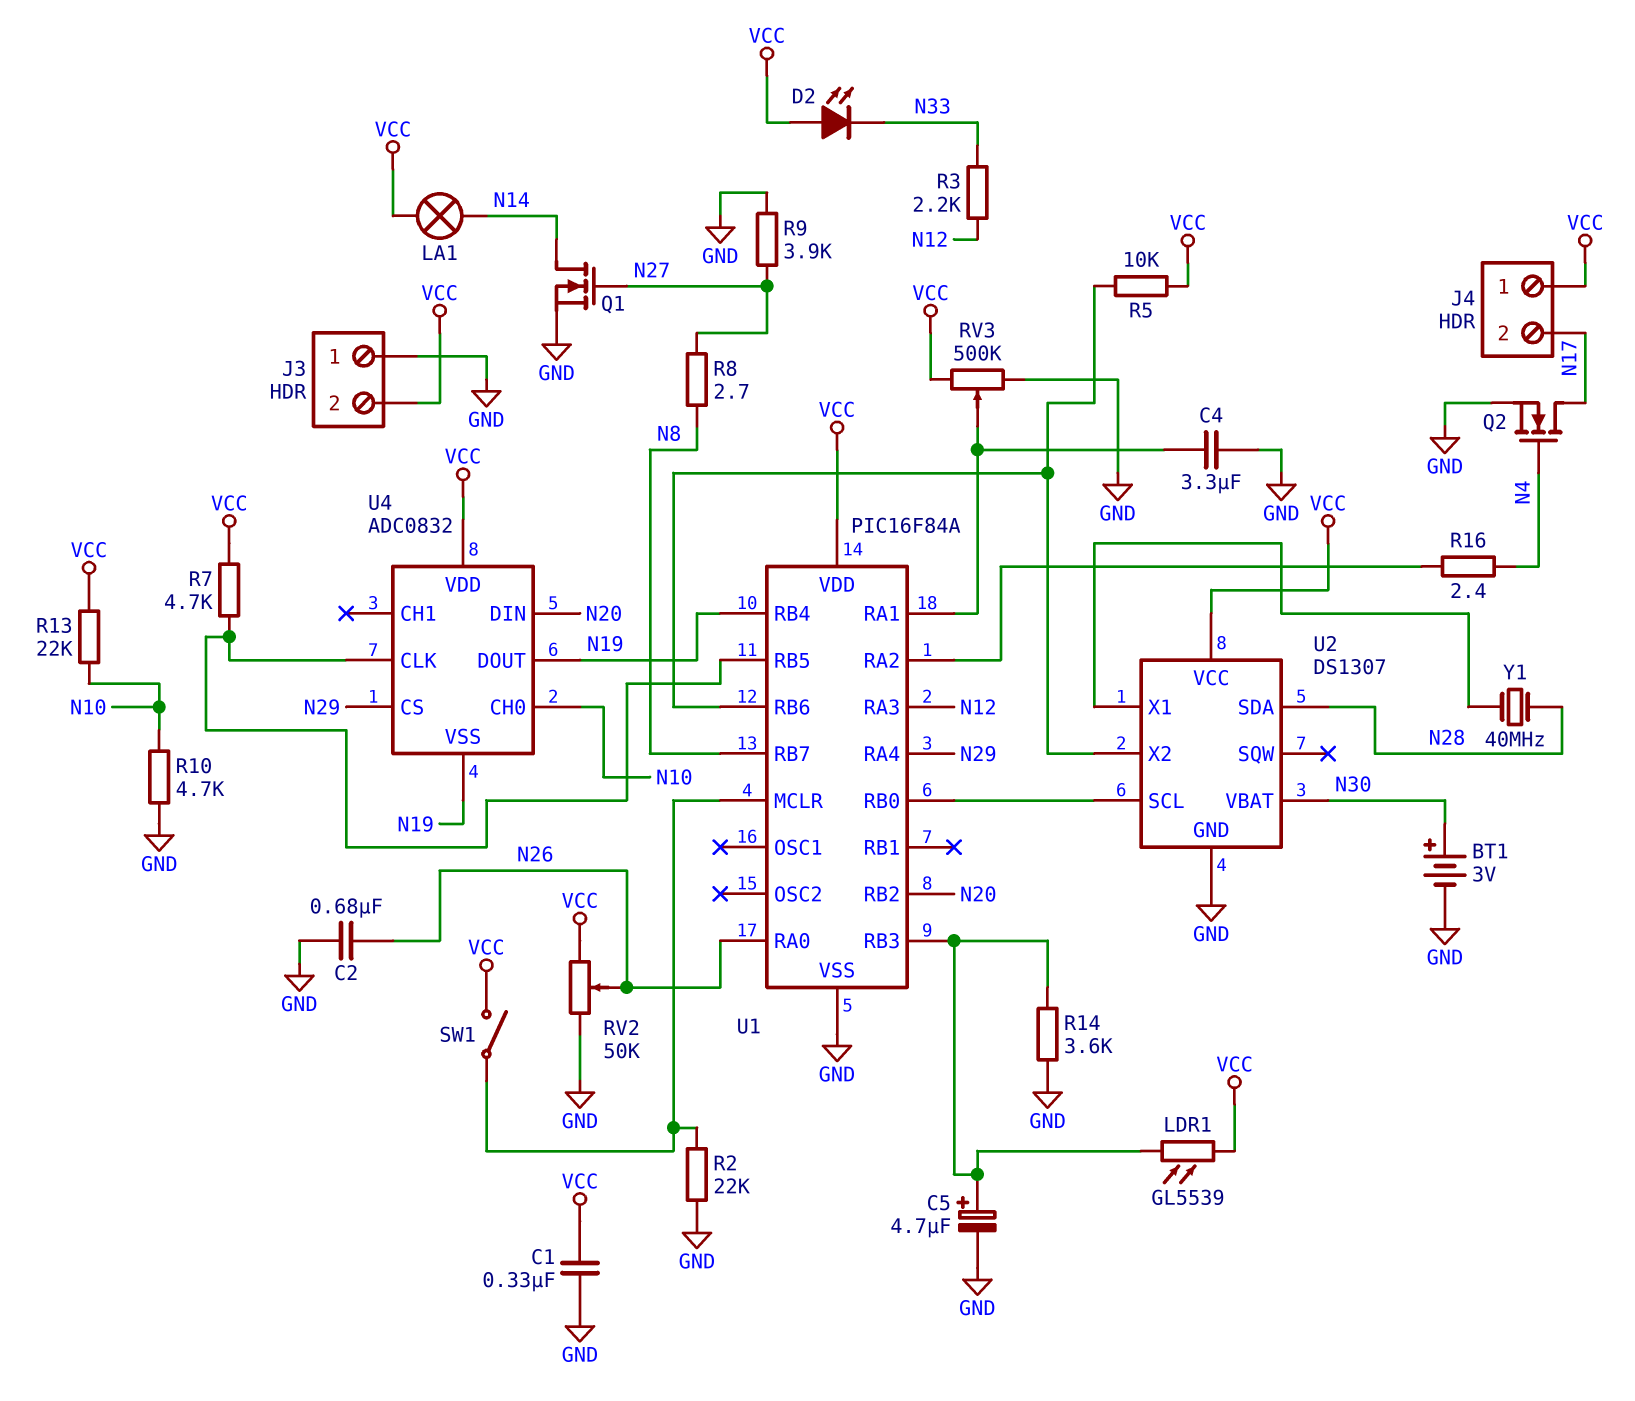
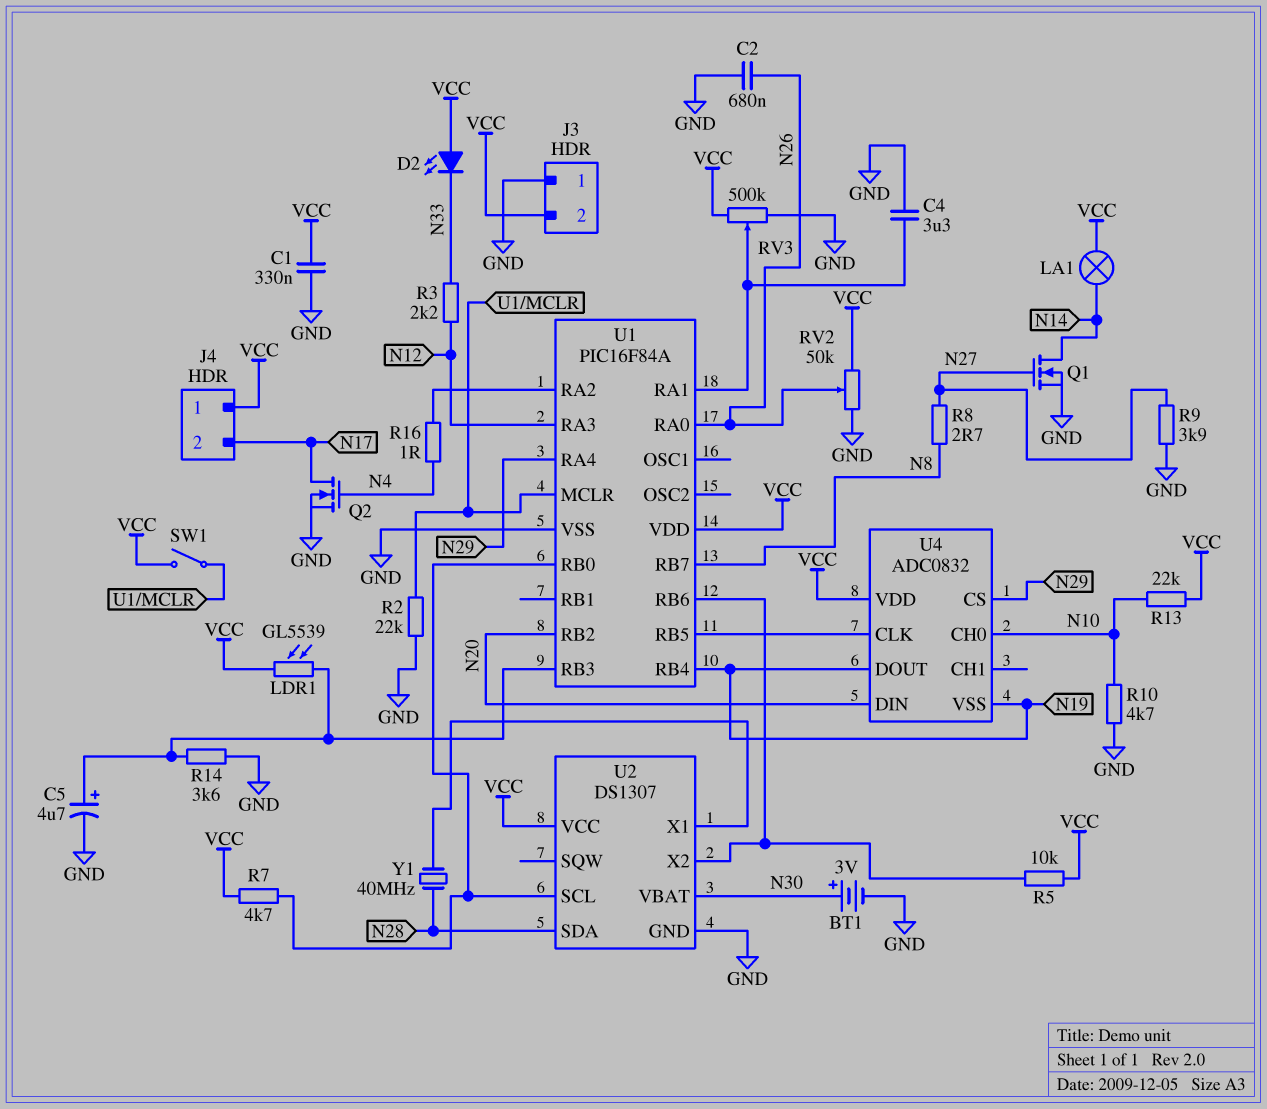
R7: 4.7k (U1/RB5, VCC) -> 4.7k (U1/RB0, VCC)
R16: 2.4 (N4, U1/RA2) -> 1 (N4, U1/RA2)

